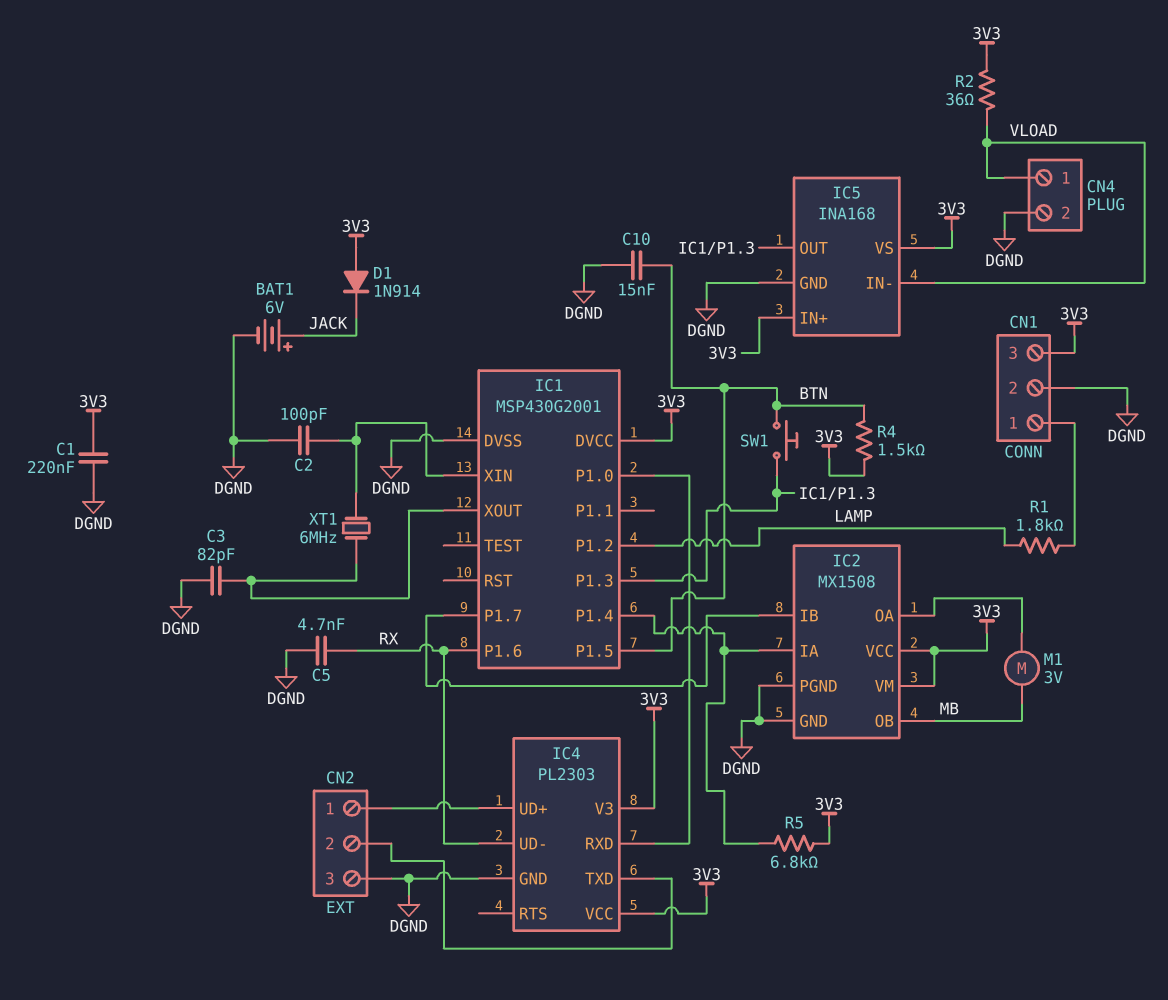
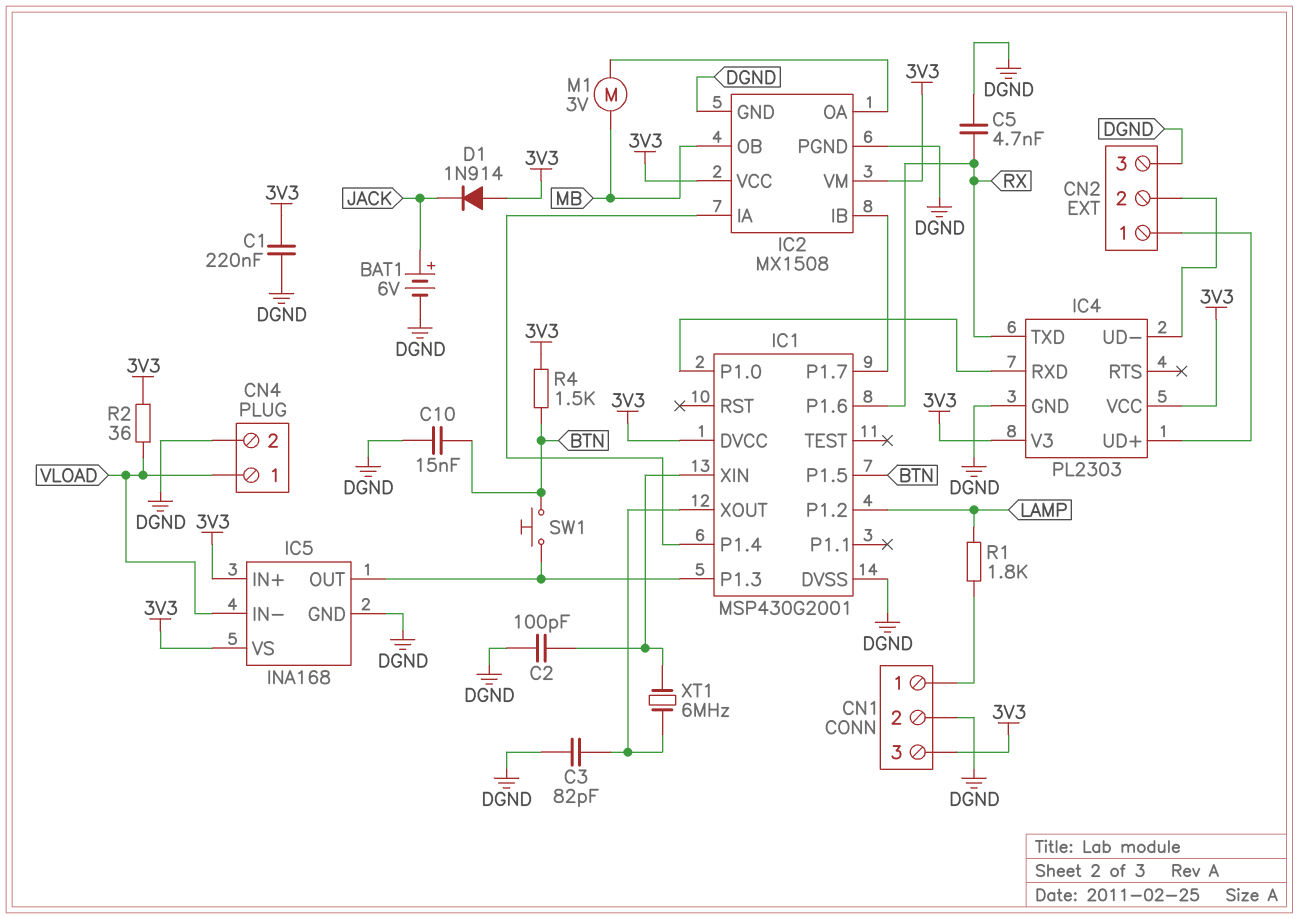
IC4 pin TXD: CN2/2 -> RX
IC4 pin UD-: RX -> CN2/2
R5: 6.8k (3V3, IC1/P1.4) -> none

